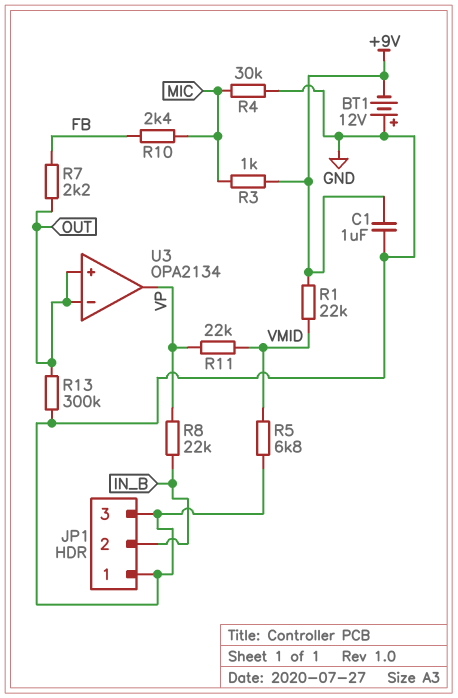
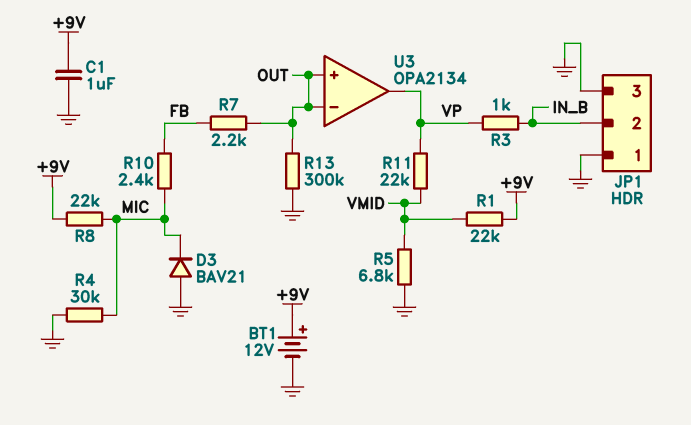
BT1: 12V (plus GND, minus +9V) -> 12V (plus +9V, minus GND)
D3: none -> diode BAV21 (A GND, K MIC)
R3: 1k (+9V, MIC) -> 1k (IN_B, VP)
R8: 22k (IN_B, VP) -> 22k (+9V, MIC)

